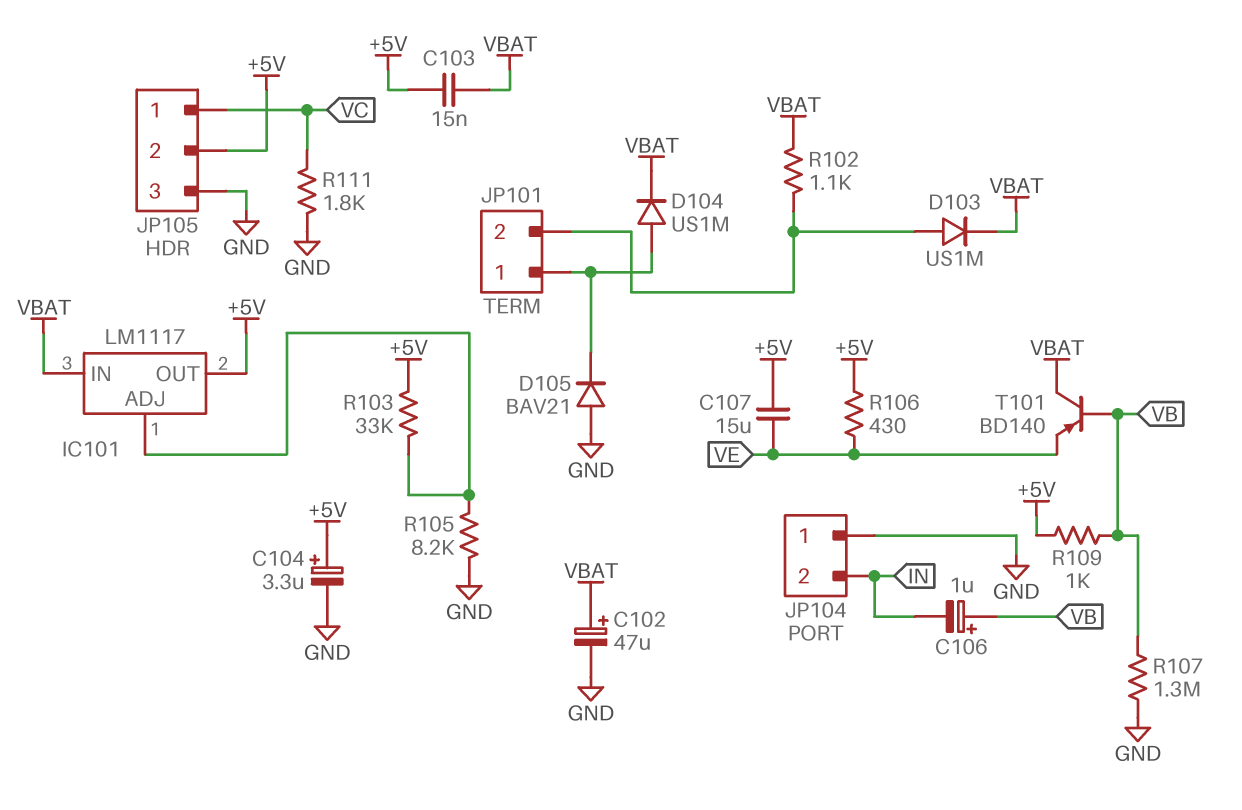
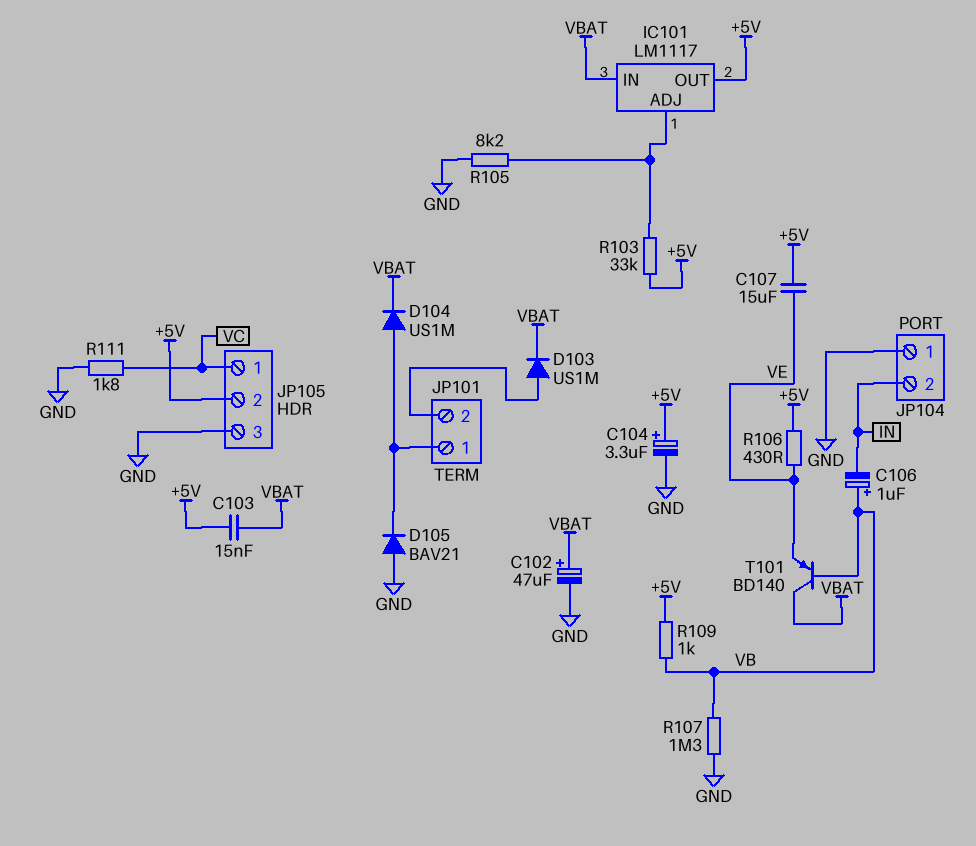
R102: 1.1k (JP101/2, VBAT) -> none

